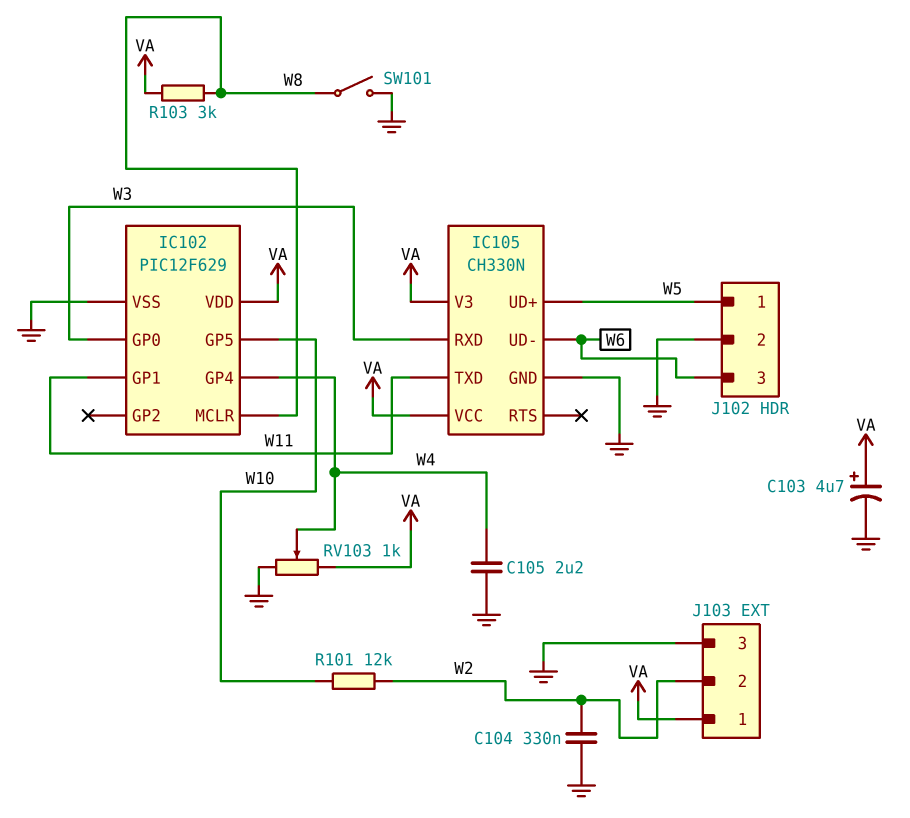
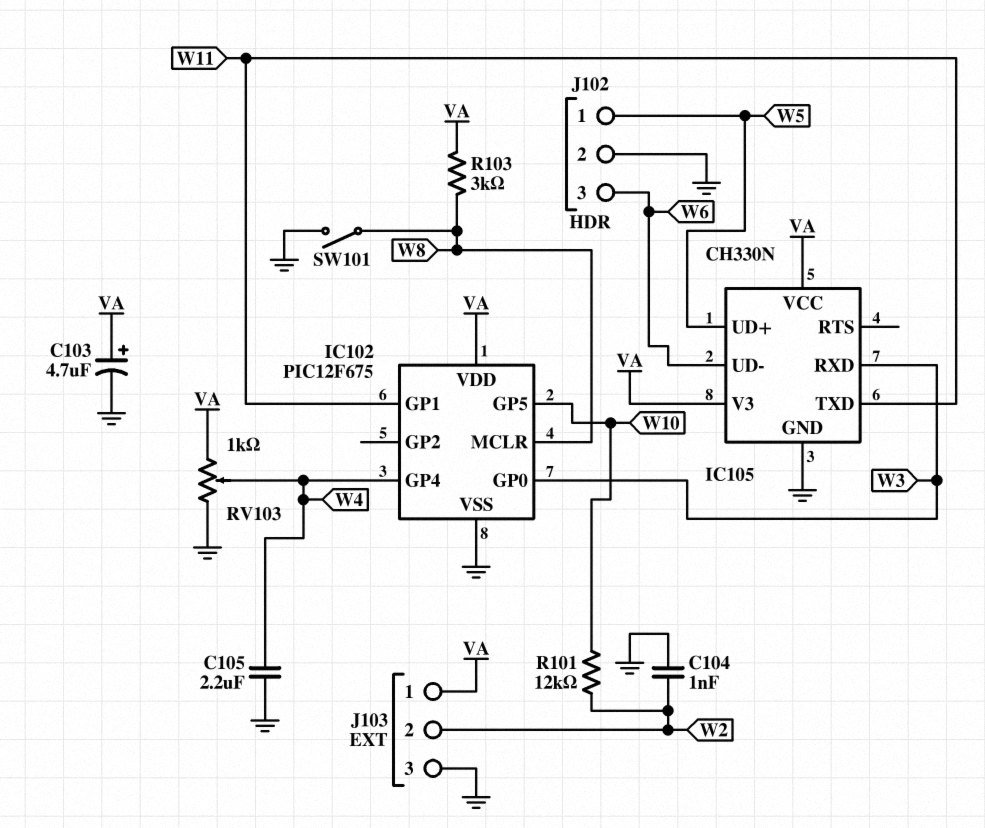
C104: 330nF (GND, W2) -> 1nF (GND, W2)
IC102: PIC12F629 -> PIC12F675

